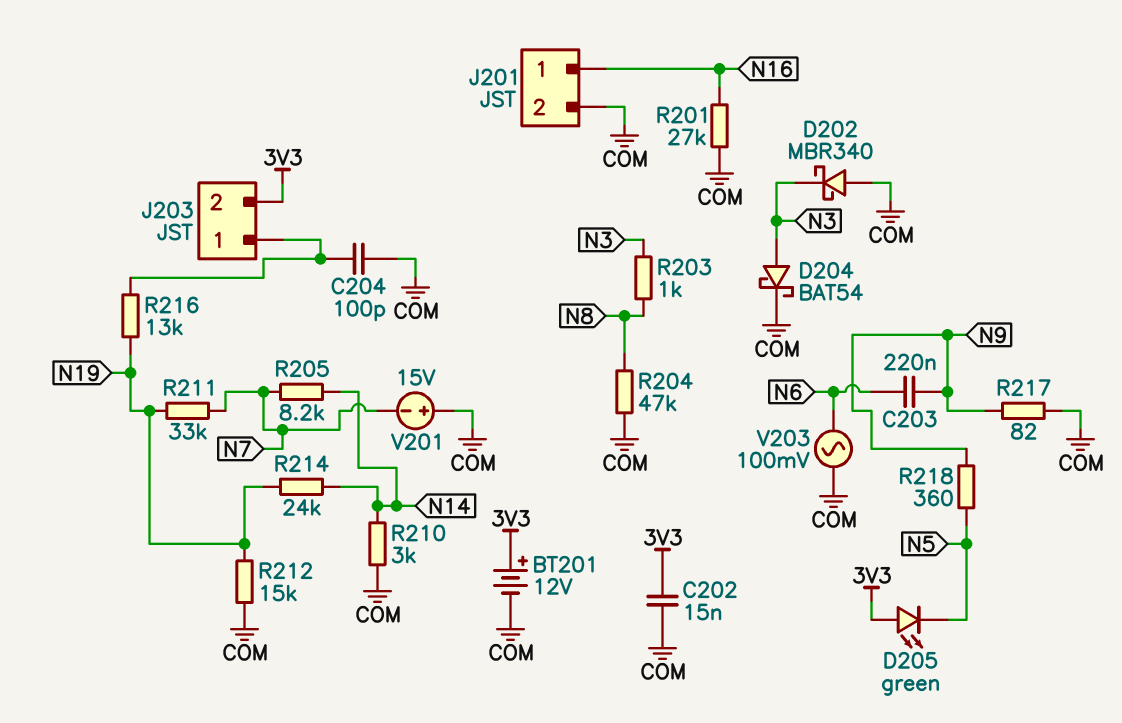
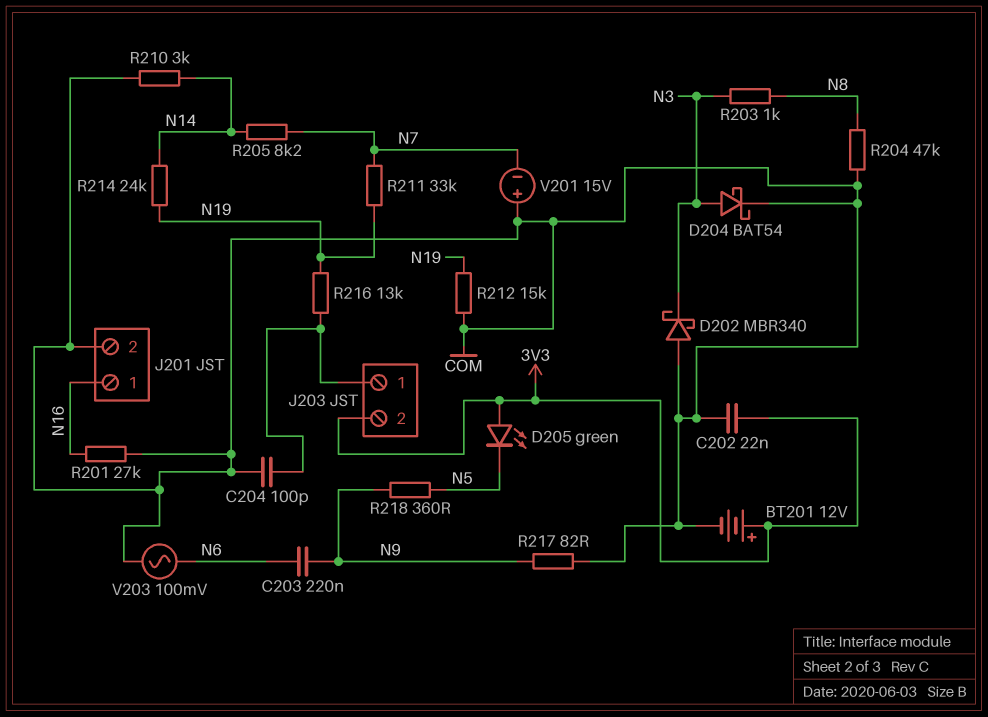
C202: 15nF (3V3, COM) -> 22nF (3V3, COM)

